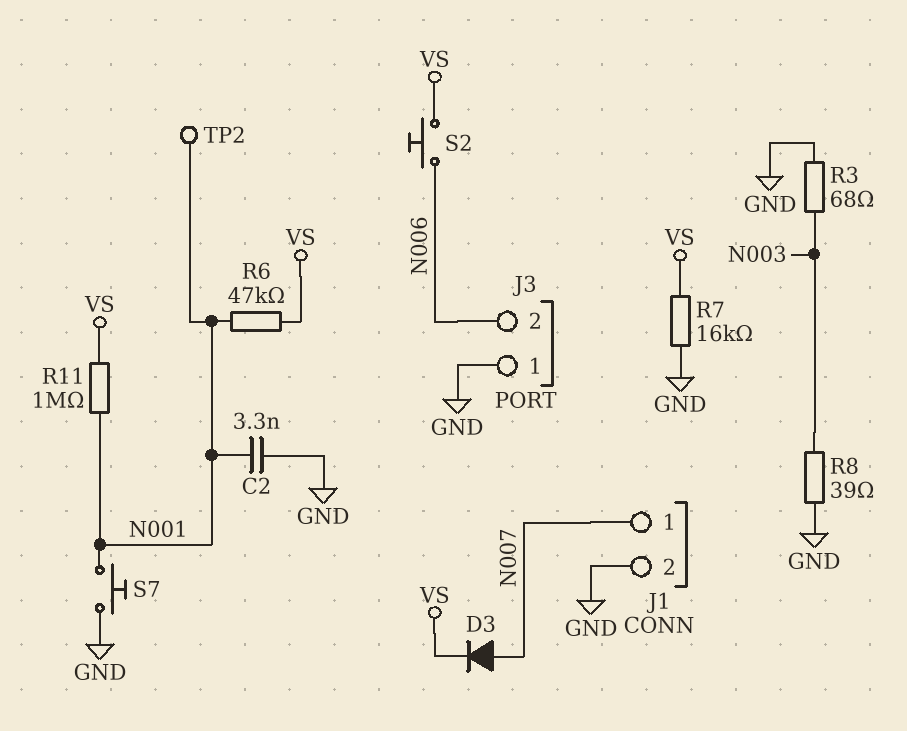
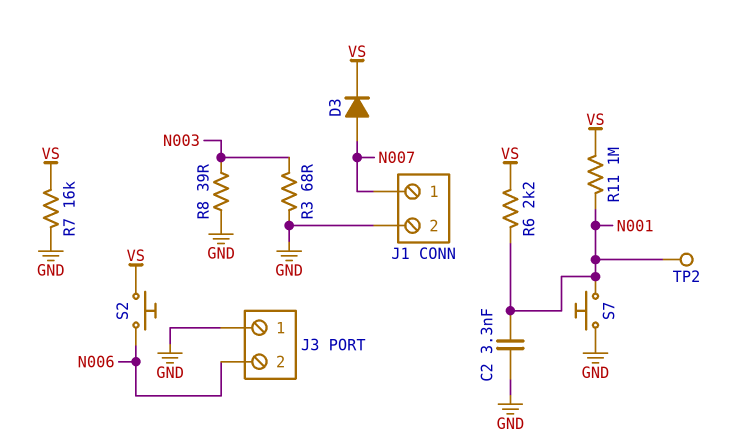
R6: 47k (N001, VS) -> 2.2k (N001, VS)

